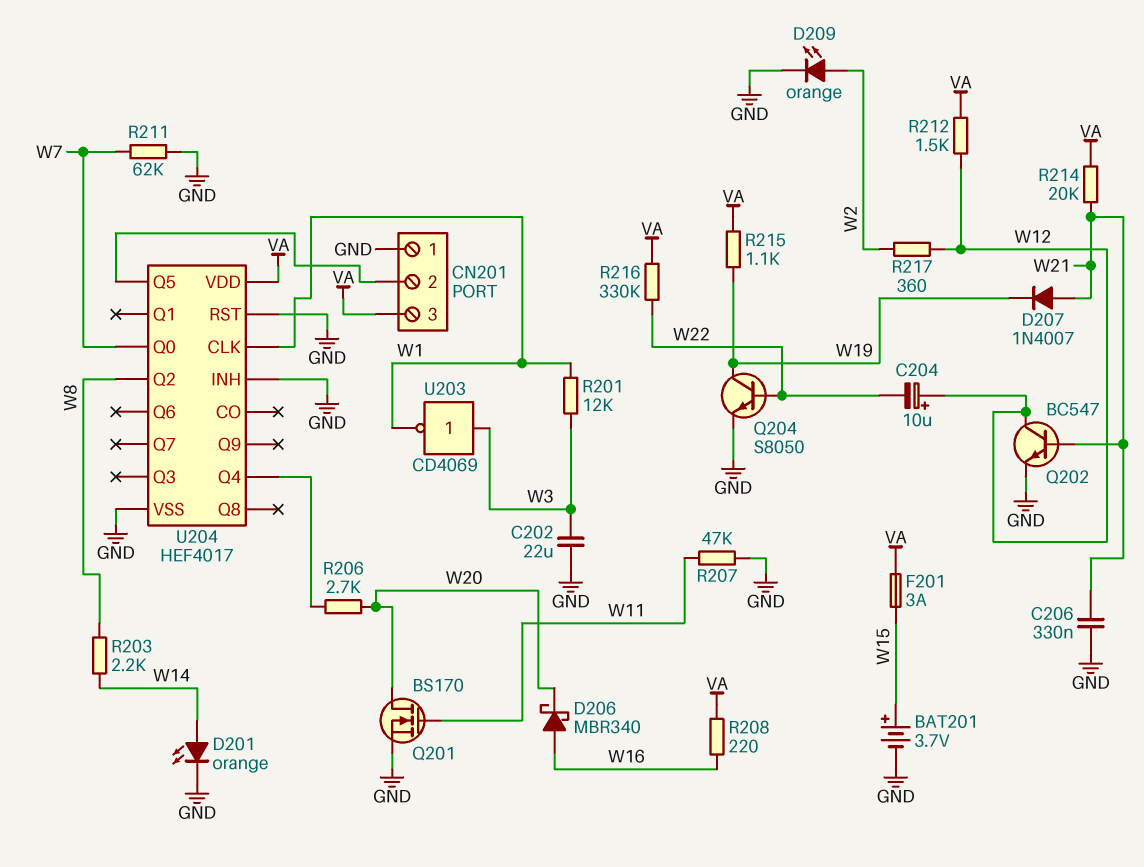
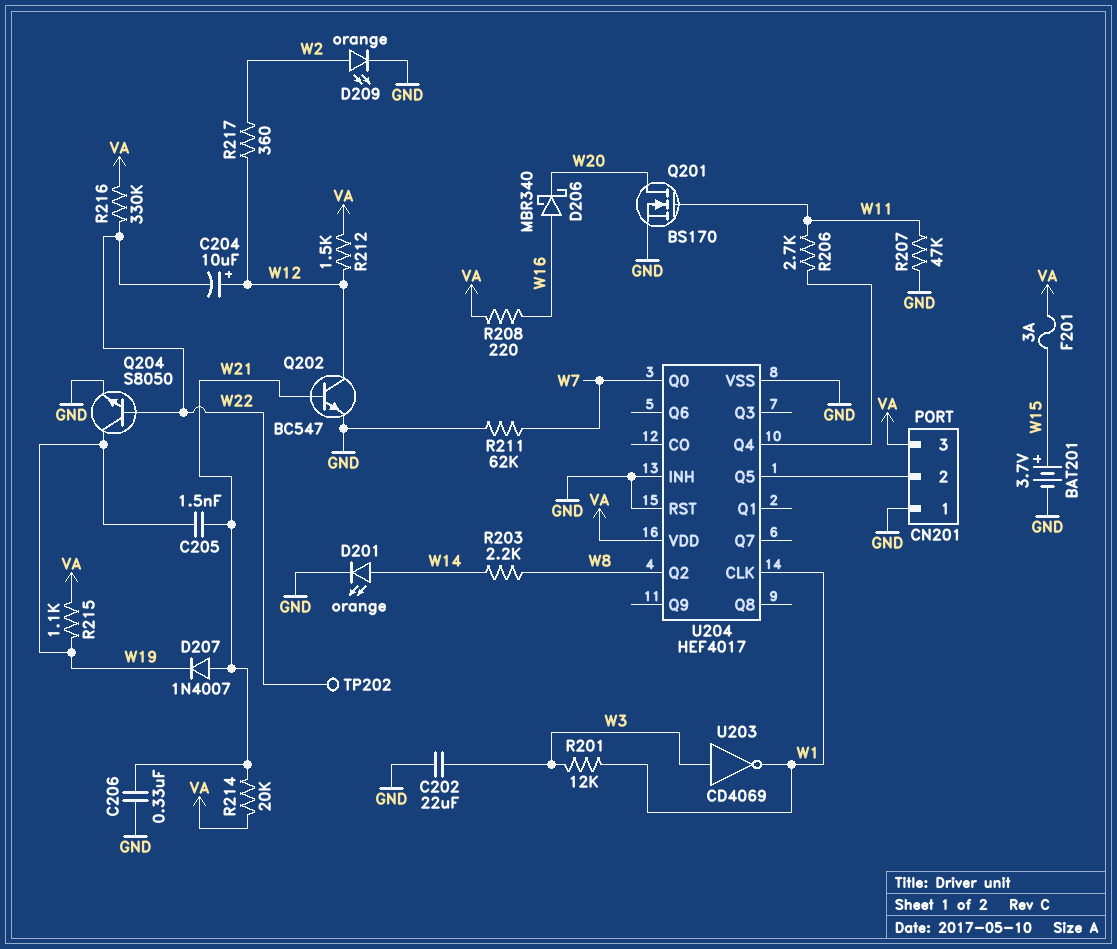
C205: none -> 1.5nF (W19, W21)
R206: 2.7k (U204/Q4, W20) -> 2.7k (U204/Q4, W11)
TP202: none -> test point (W22)

